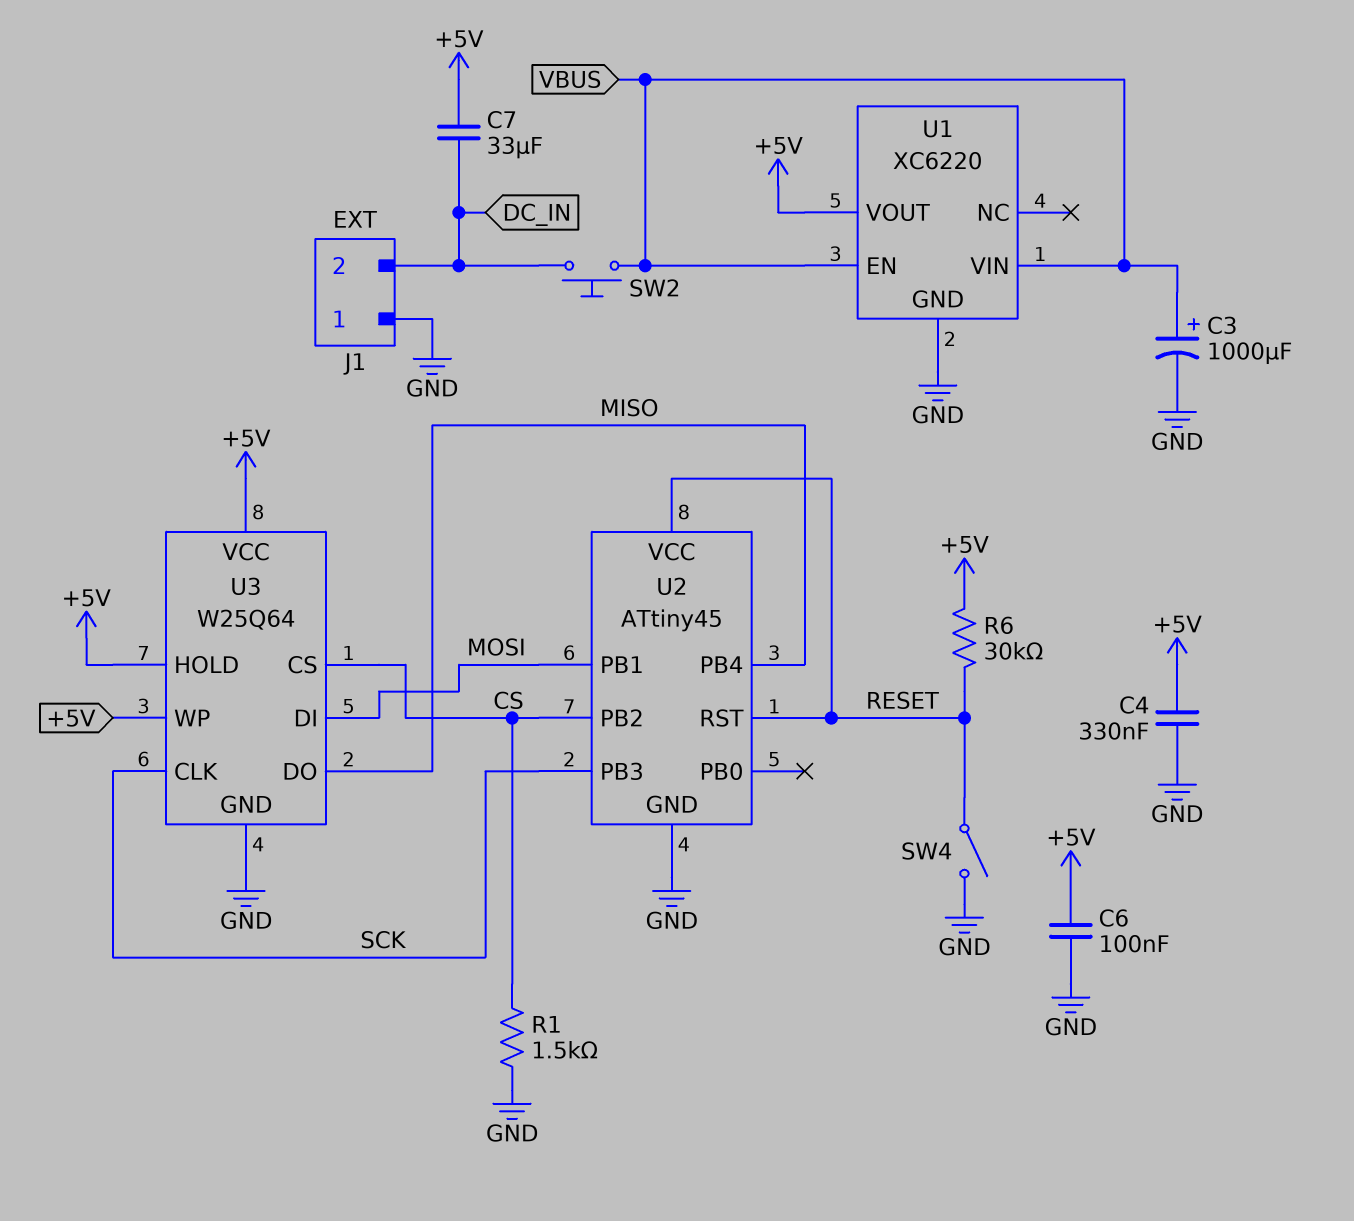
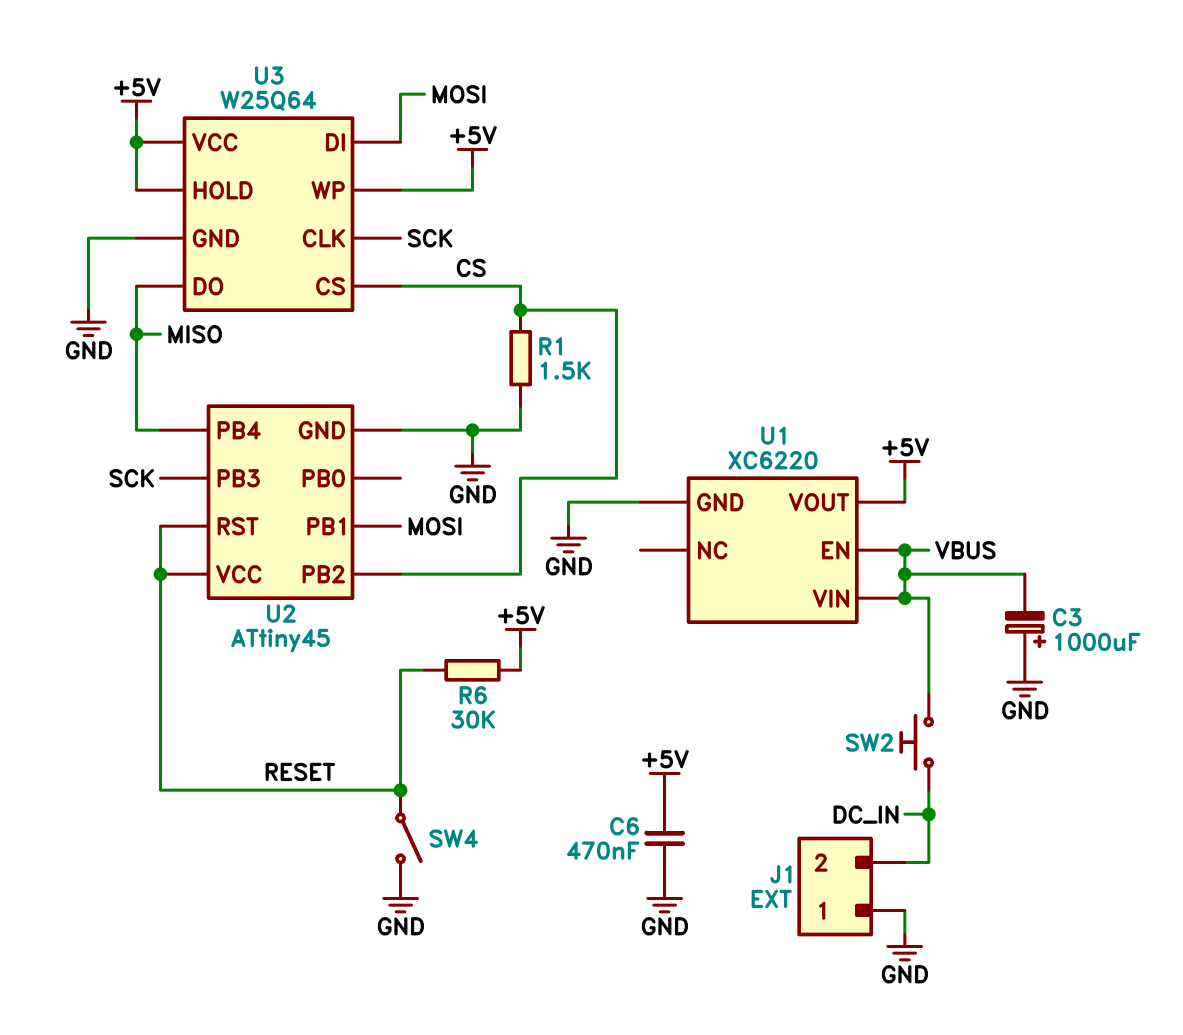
C3: 1000uF (plus VBUS, minus GND) -> 1000uF (plus GND, minus VBUS)
C4: 330nF (+5V, GND) -> none
C6: 100nF (+5V, GND) -> 470nF (+5V, GND)
C7: 33uF (+5V, DC_IN) -> none

